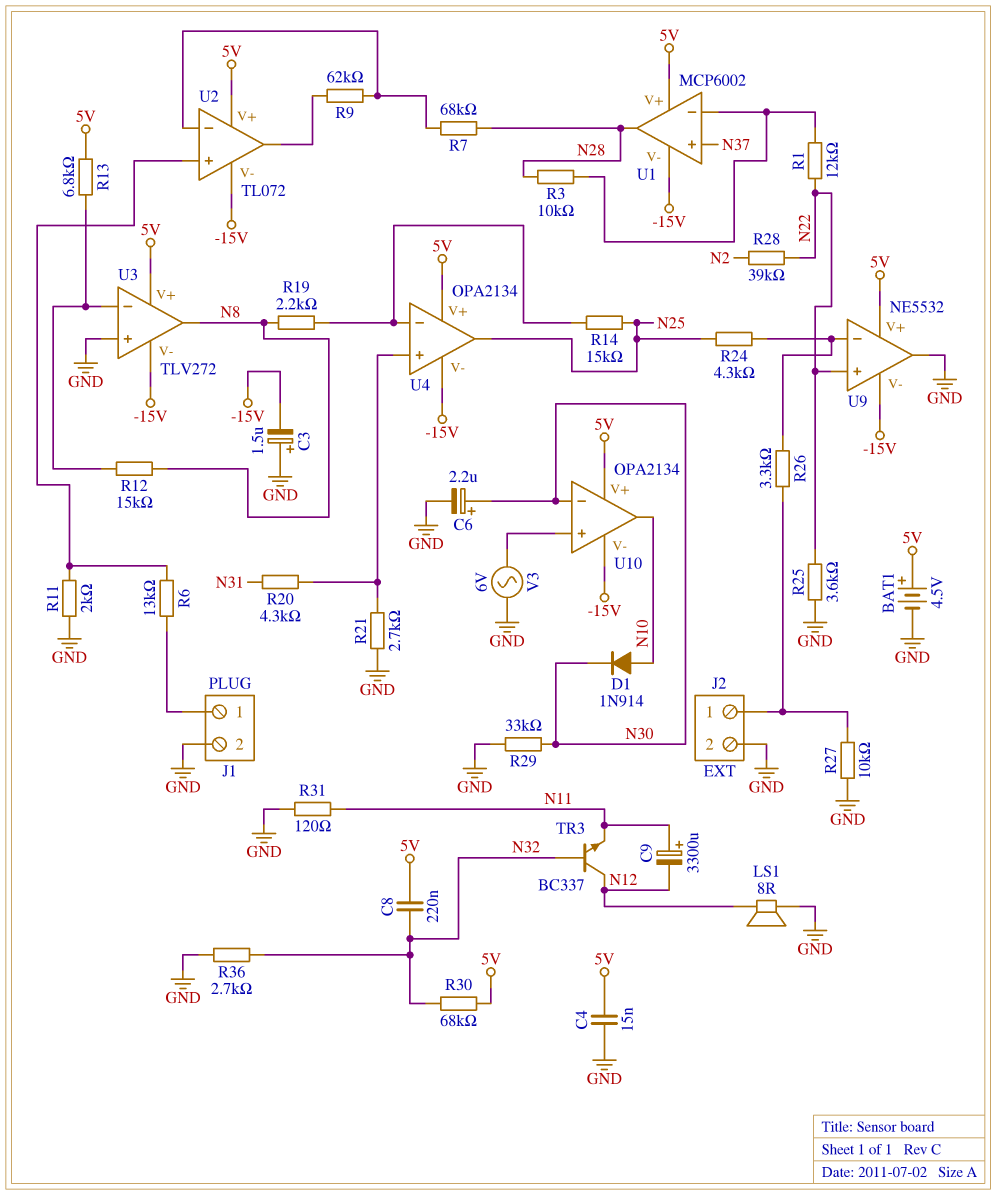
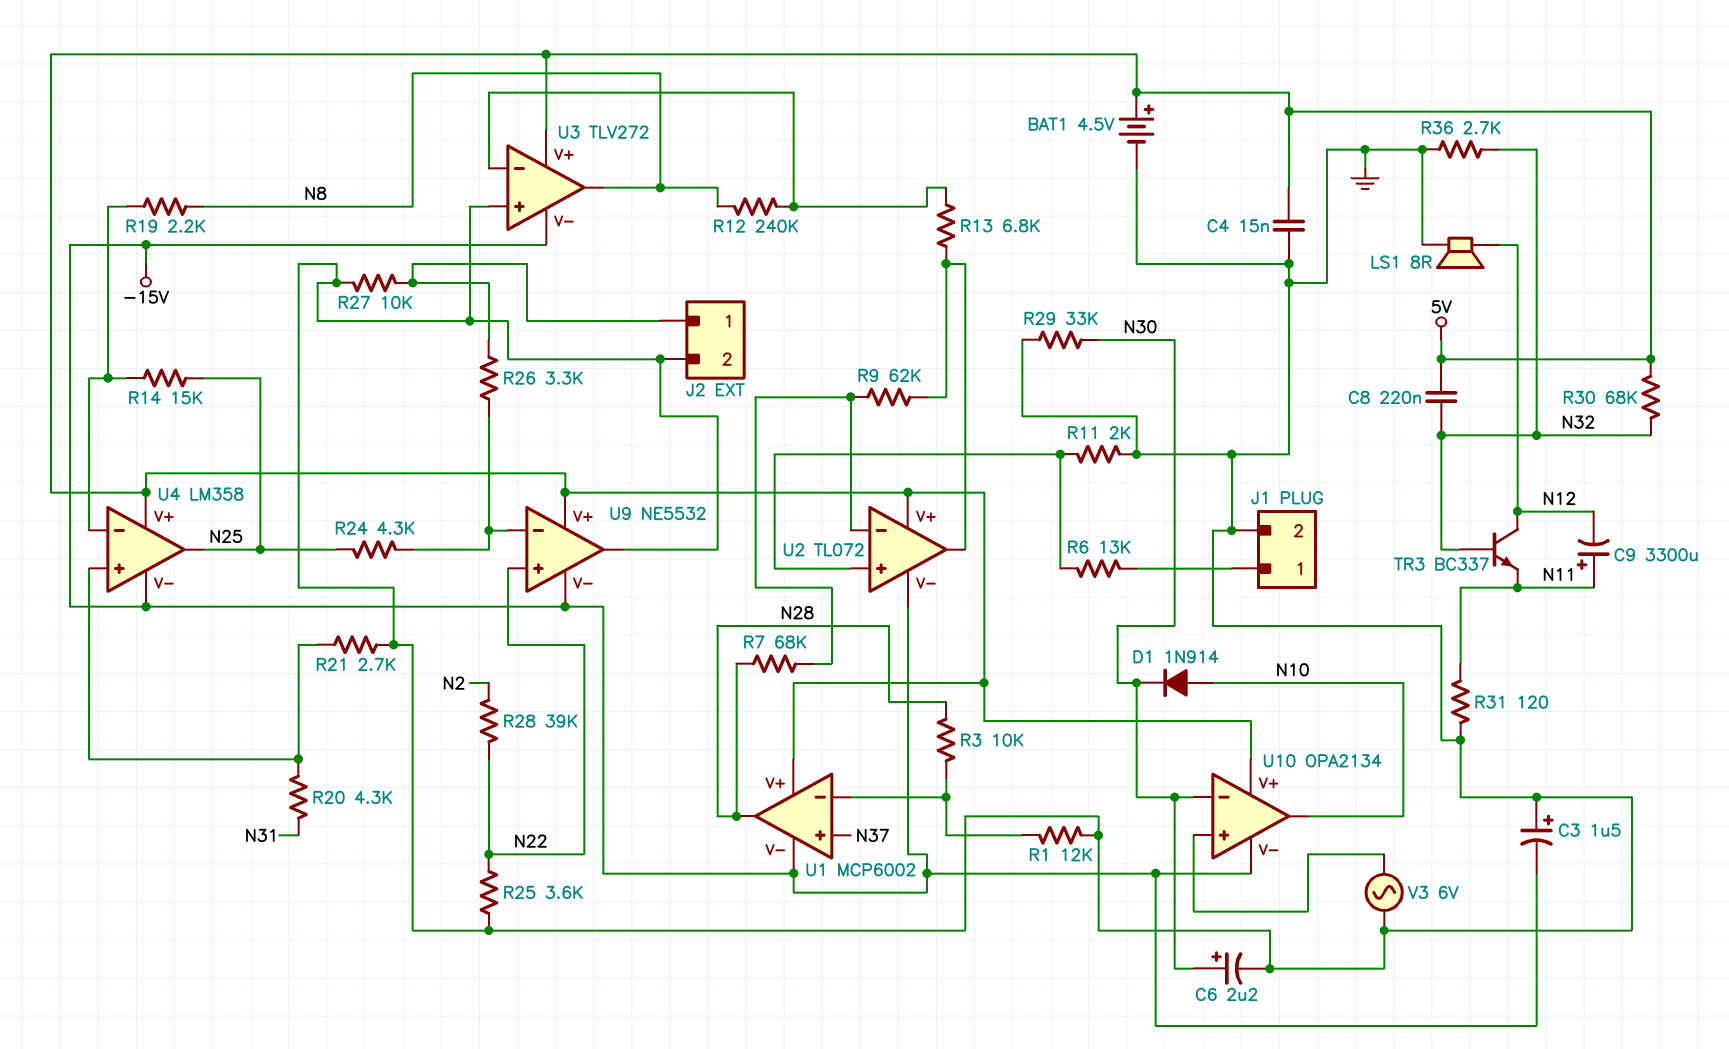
R1: 12k (N22, U1/in-) -> 12k (GND, U1/in-)
R12: 15k (N8, U3/in-) -> 240k (N8, U3/in-)
R13: 6.8k (5V, U3/in-) -> 6.8k (U2/out, U3/in-)
U4: OPA2134 -> LM358

